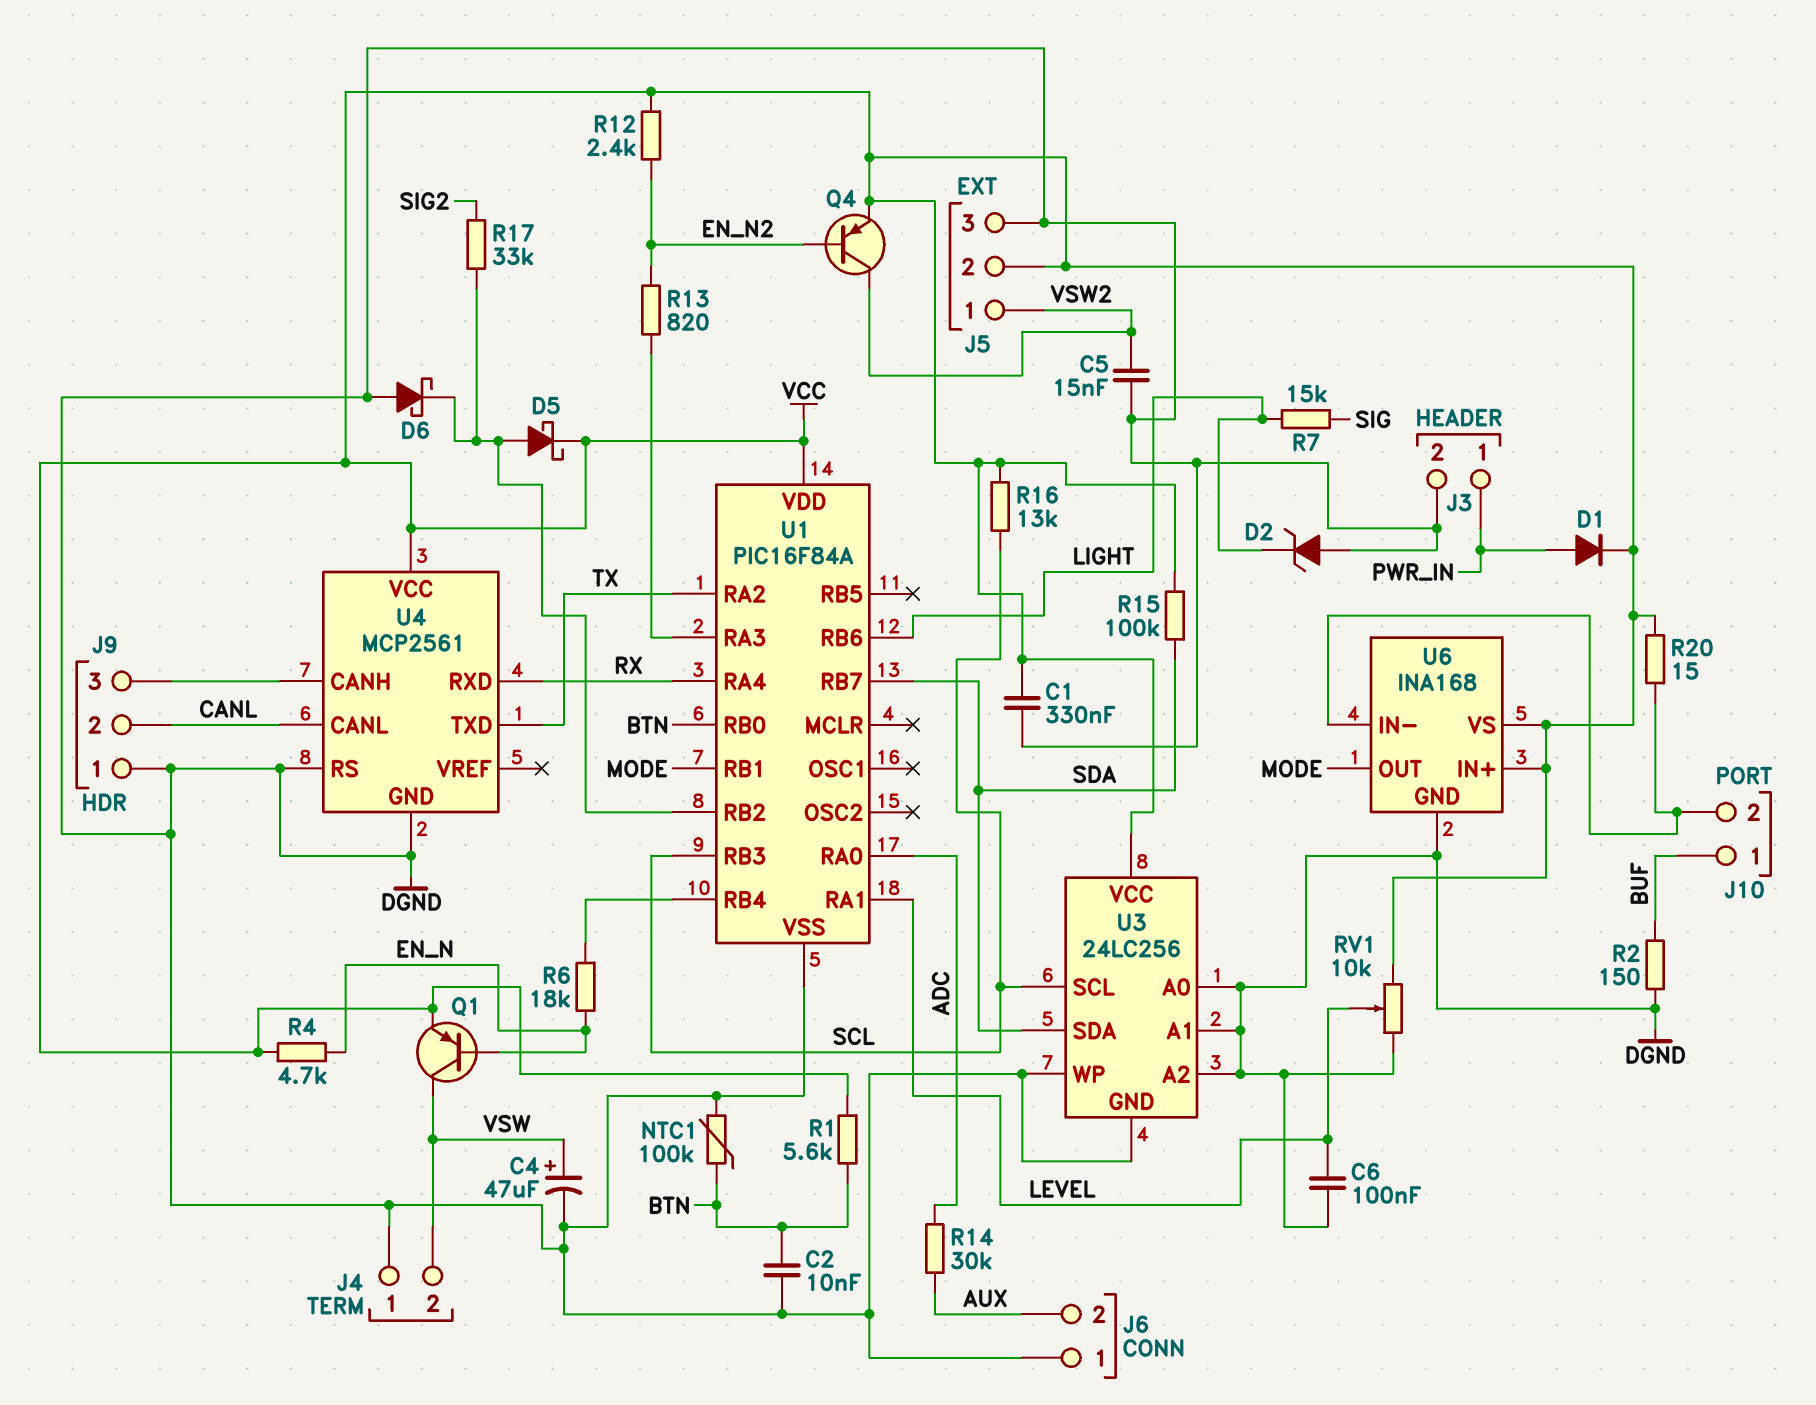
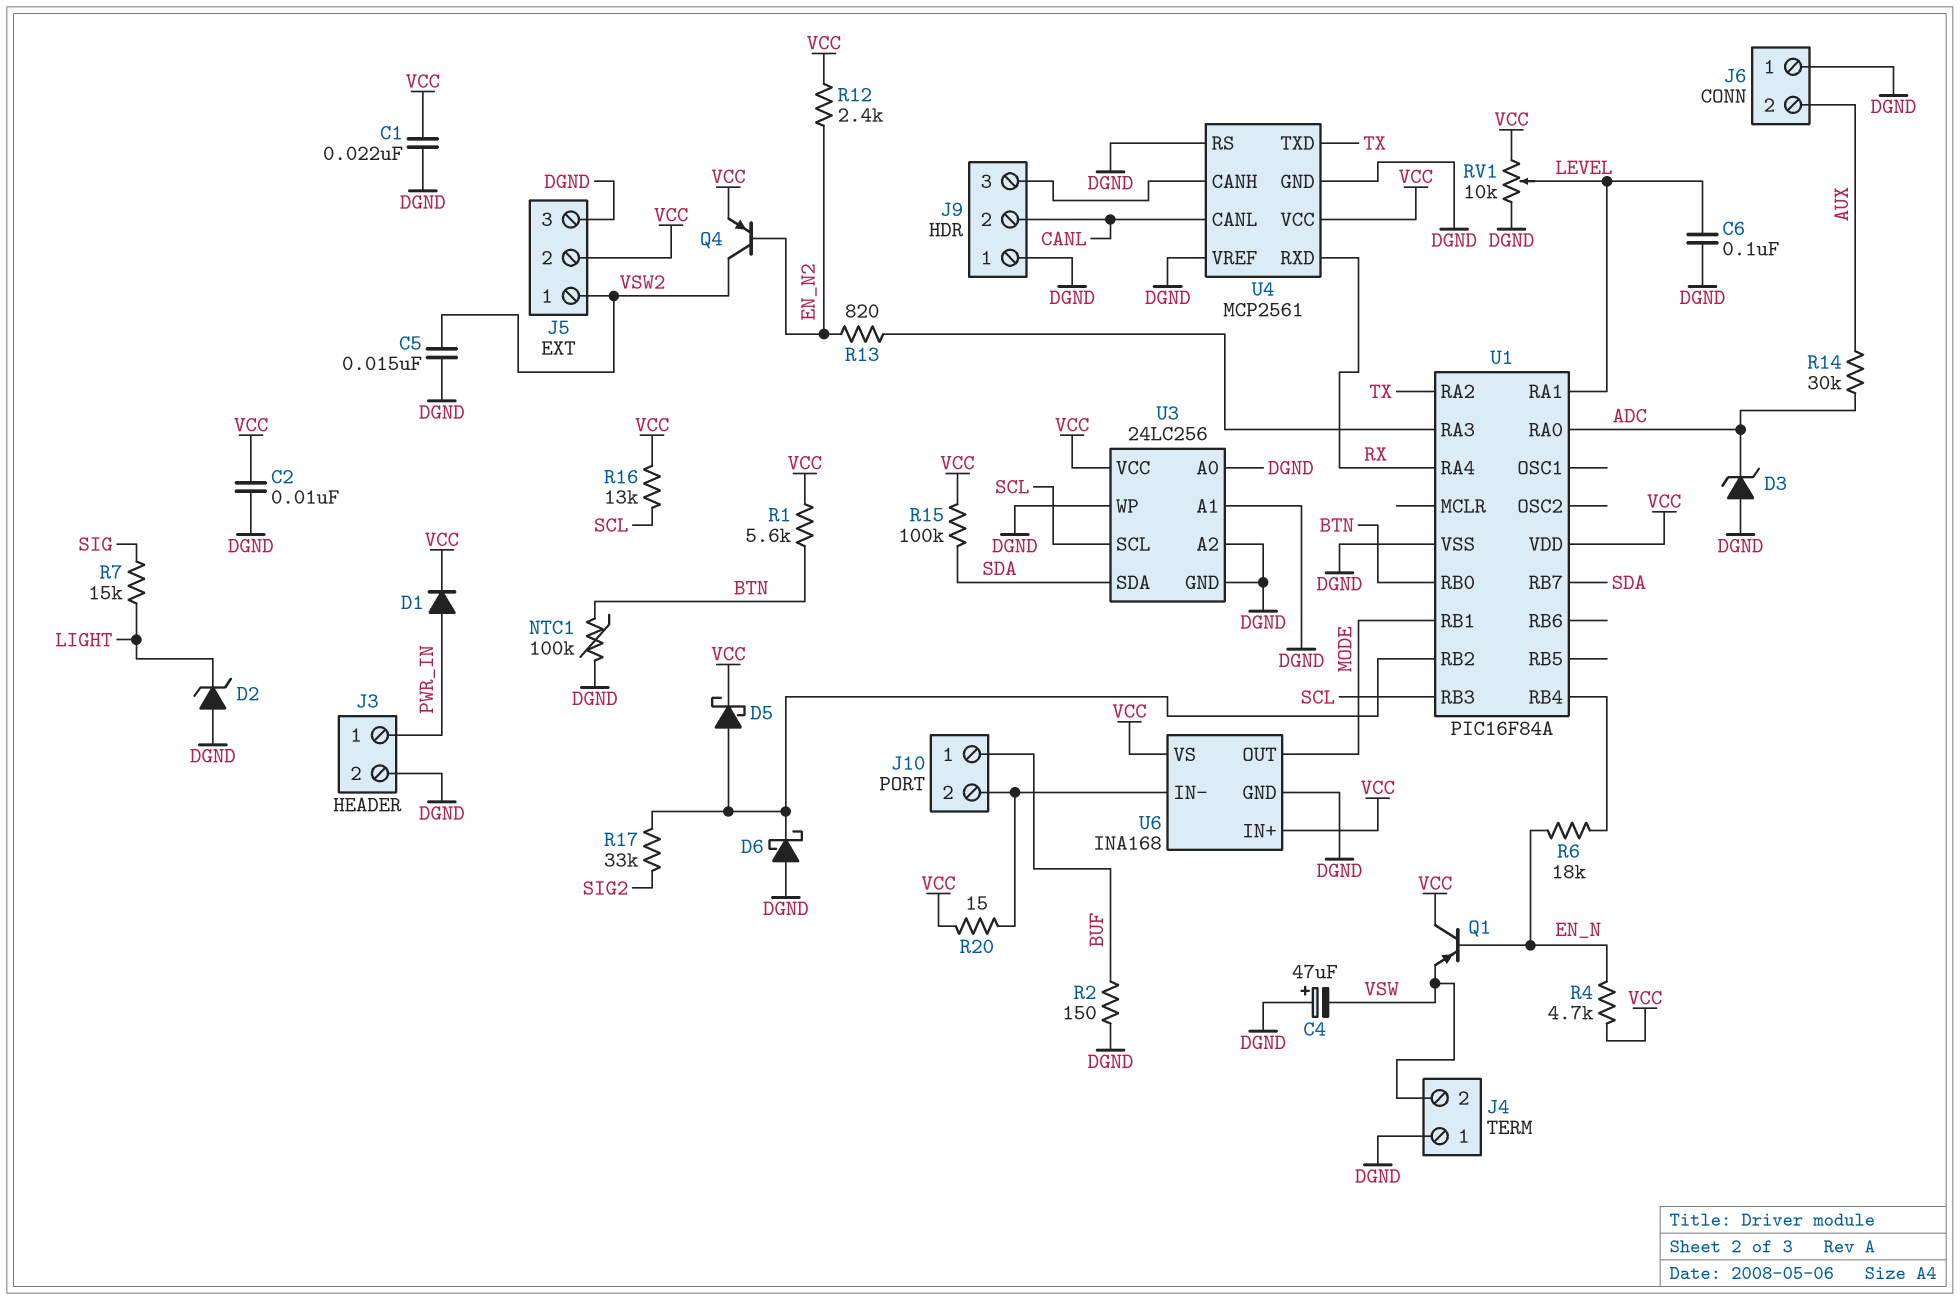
C1: 330nF (DGND, VCC) -> 22nF (DGND, VCC)
C2: 10nF (BTN, DGND) -> 10nF (DGND, VCC)
C4: 47uF (plus VSW, minus DGND) -> 47uF (plus DGND, minus VSW)
D3: none -> zener (A DGND, K ADC)
Q1: PNP (B EN_N, C VSW, E VCC) -> PNP (B EN_N, C VCC, E VSW)
U1 pin RB6: LIGHT -> none
U4 pin VREF: none -> DGND

